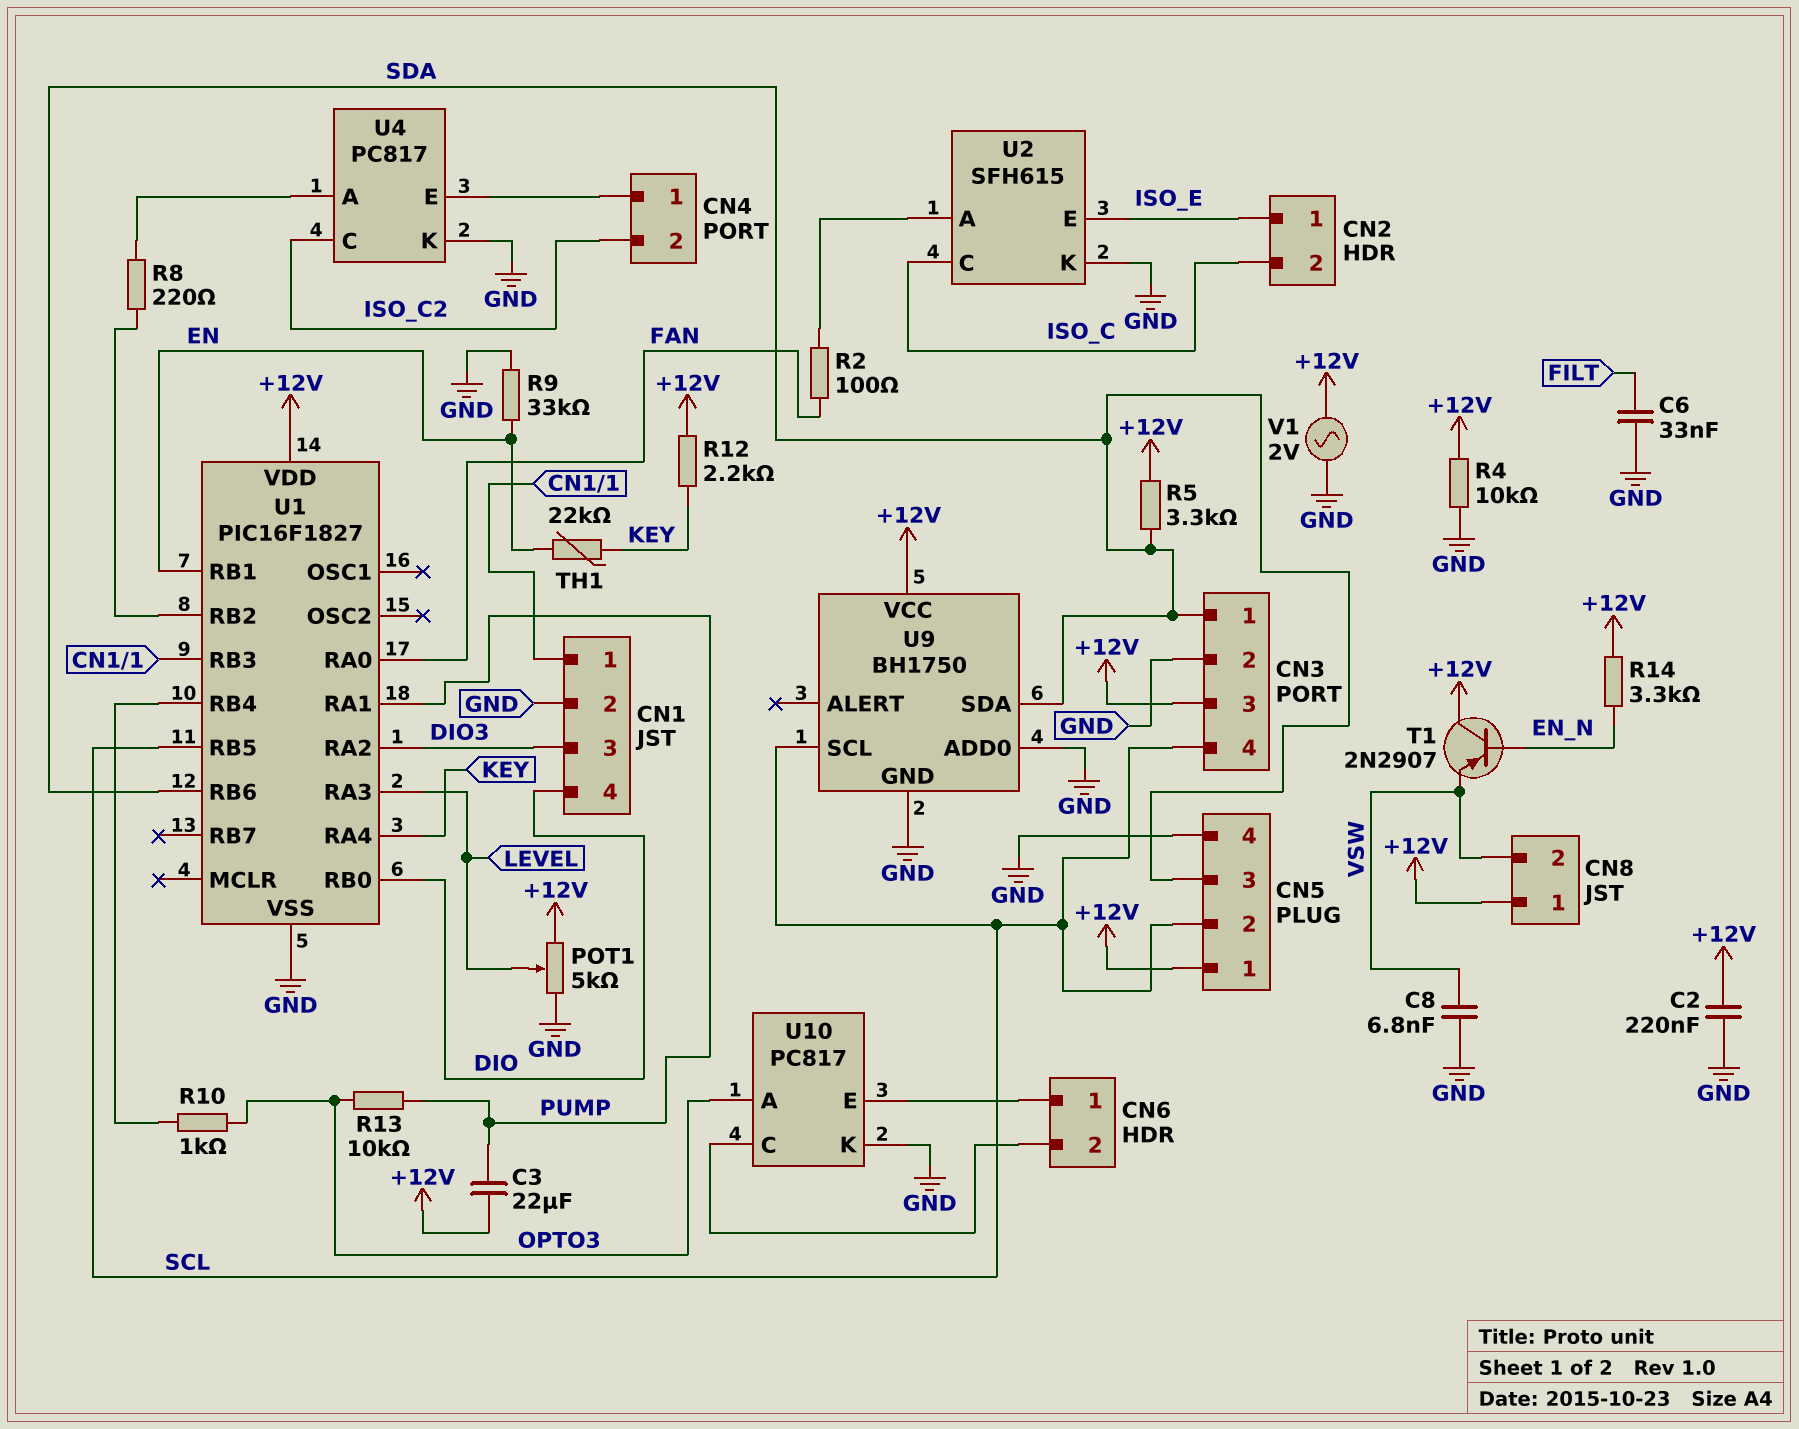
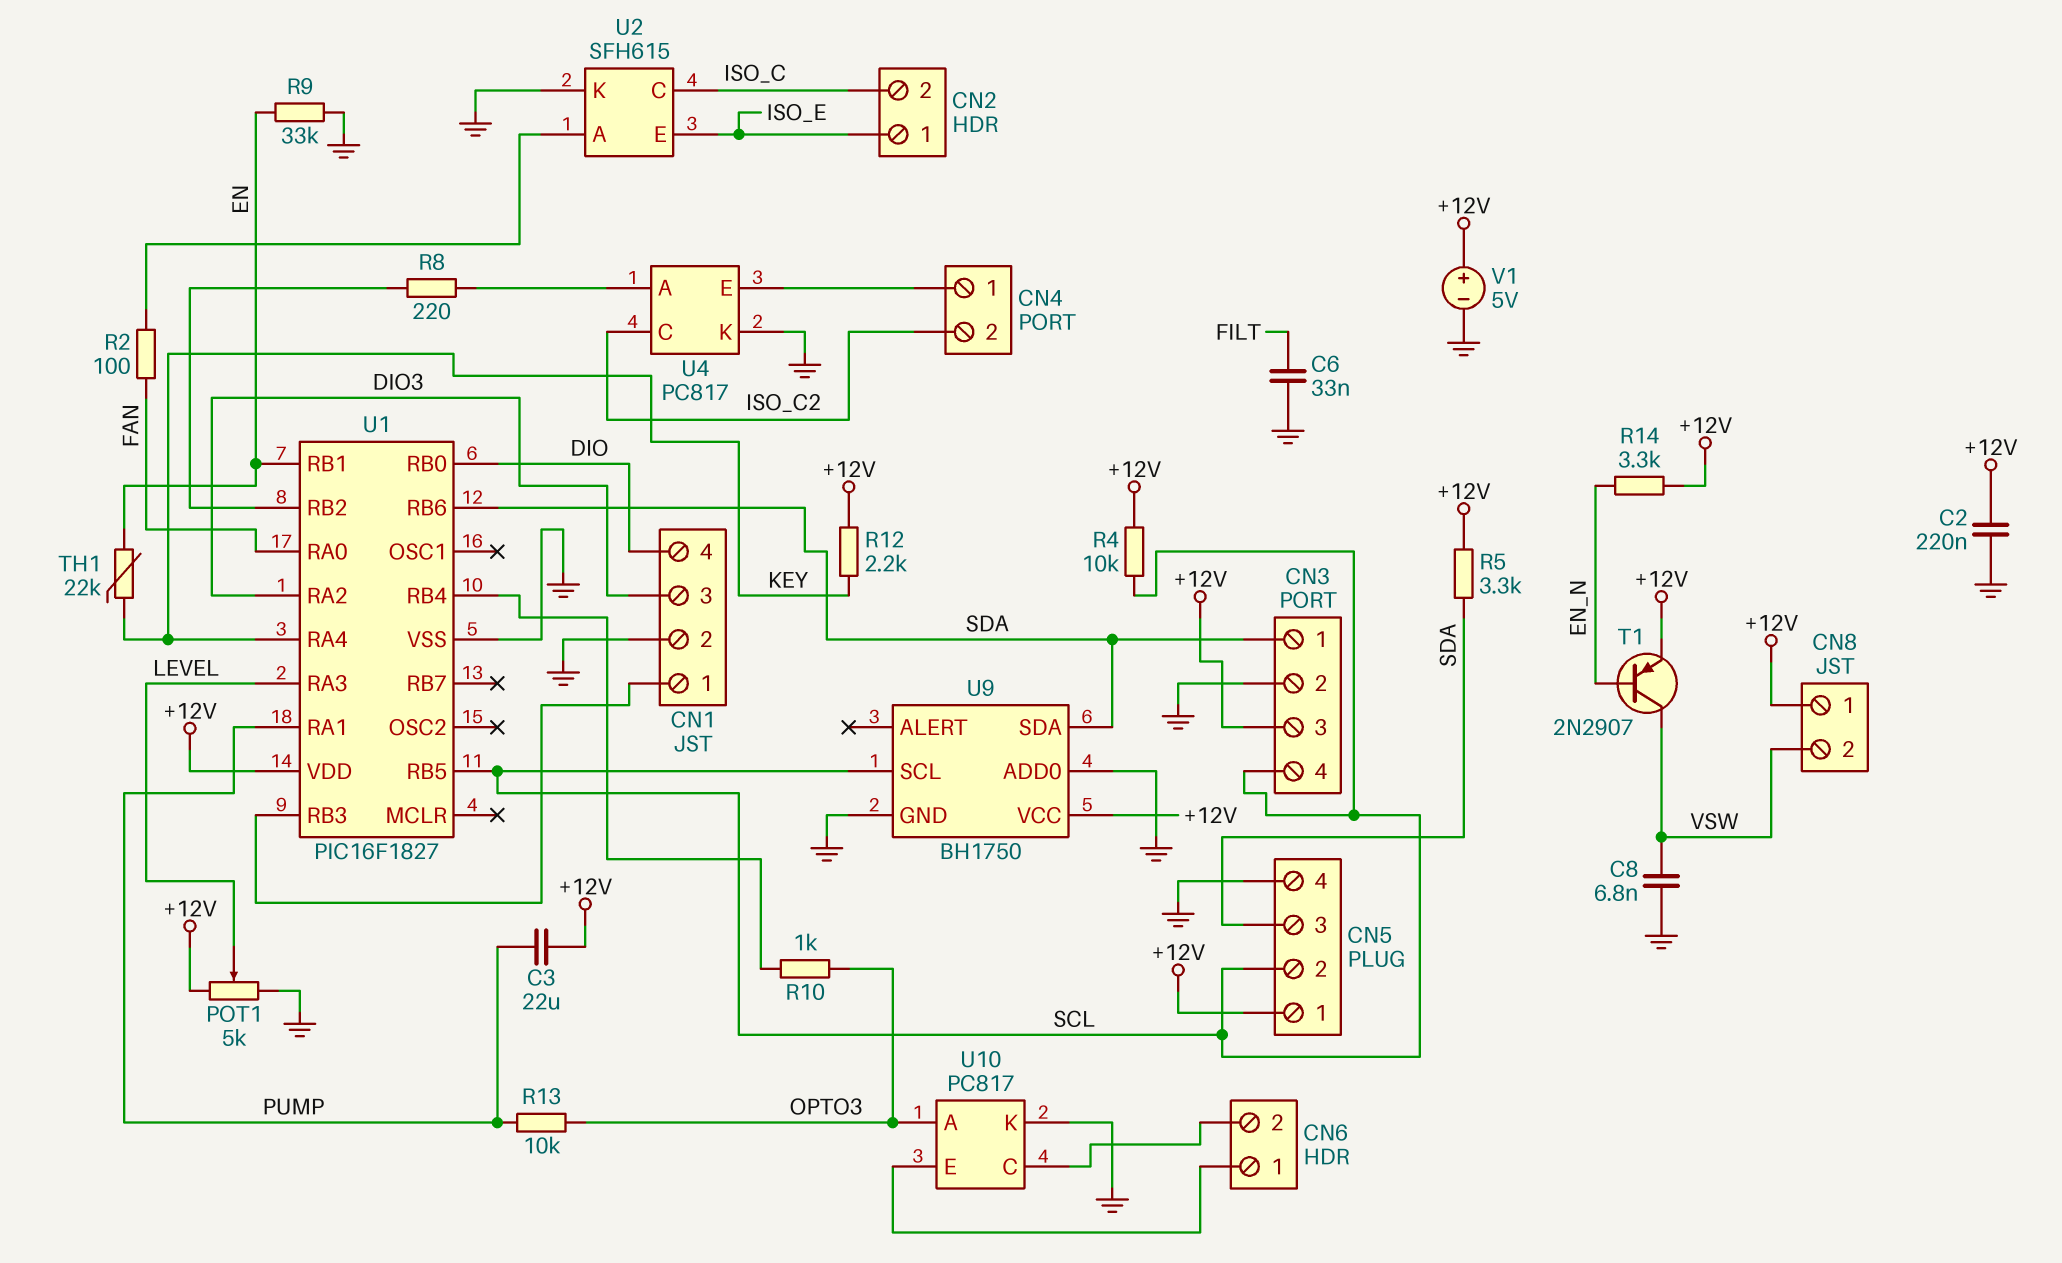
R4: 10k (+12V, GND) -> 10k (+12V, SCL)
T1: PNP 2N2907 (B EN_N, C +12V, E VSW) -> PNP 2N2907 (B EN_N, C VSW, E +12V)
V1: AC 2V (+12V, GND) -> 5V (plus +12V, minus GND)

